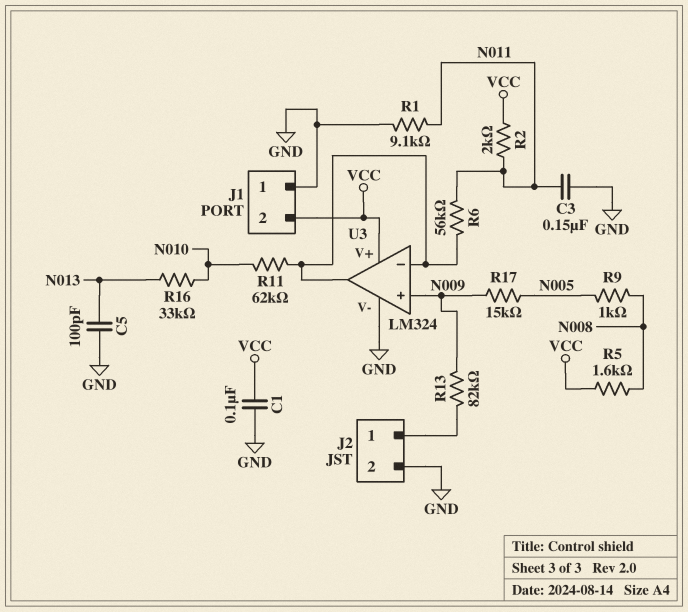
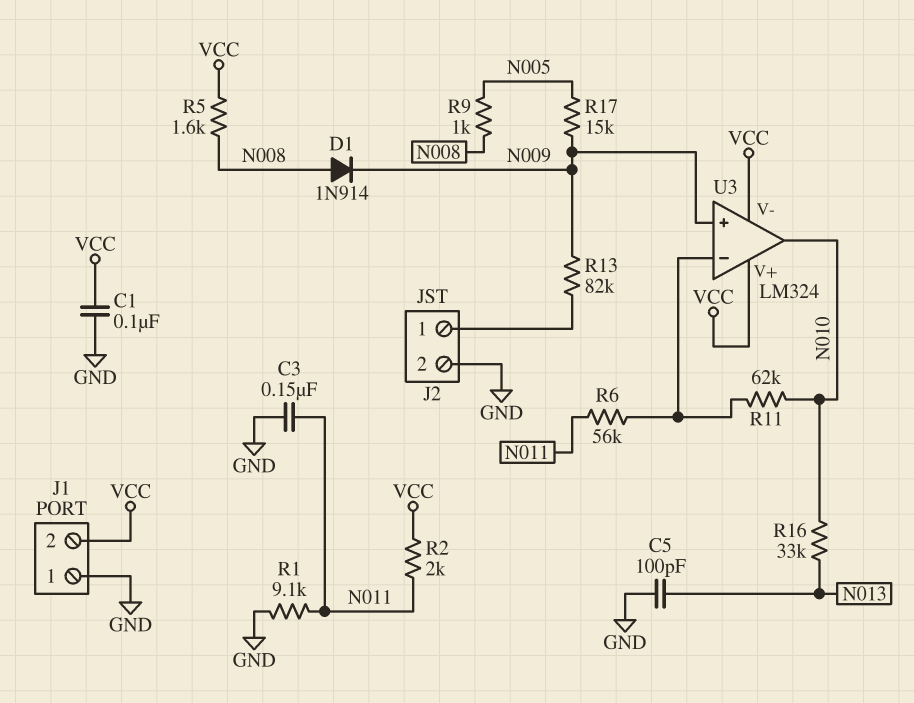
D1: none -> diode 1N914 (A N008, K N009)
U3 pin V-: GND -> VCC
U3 pin out: U3/in- -> N010

